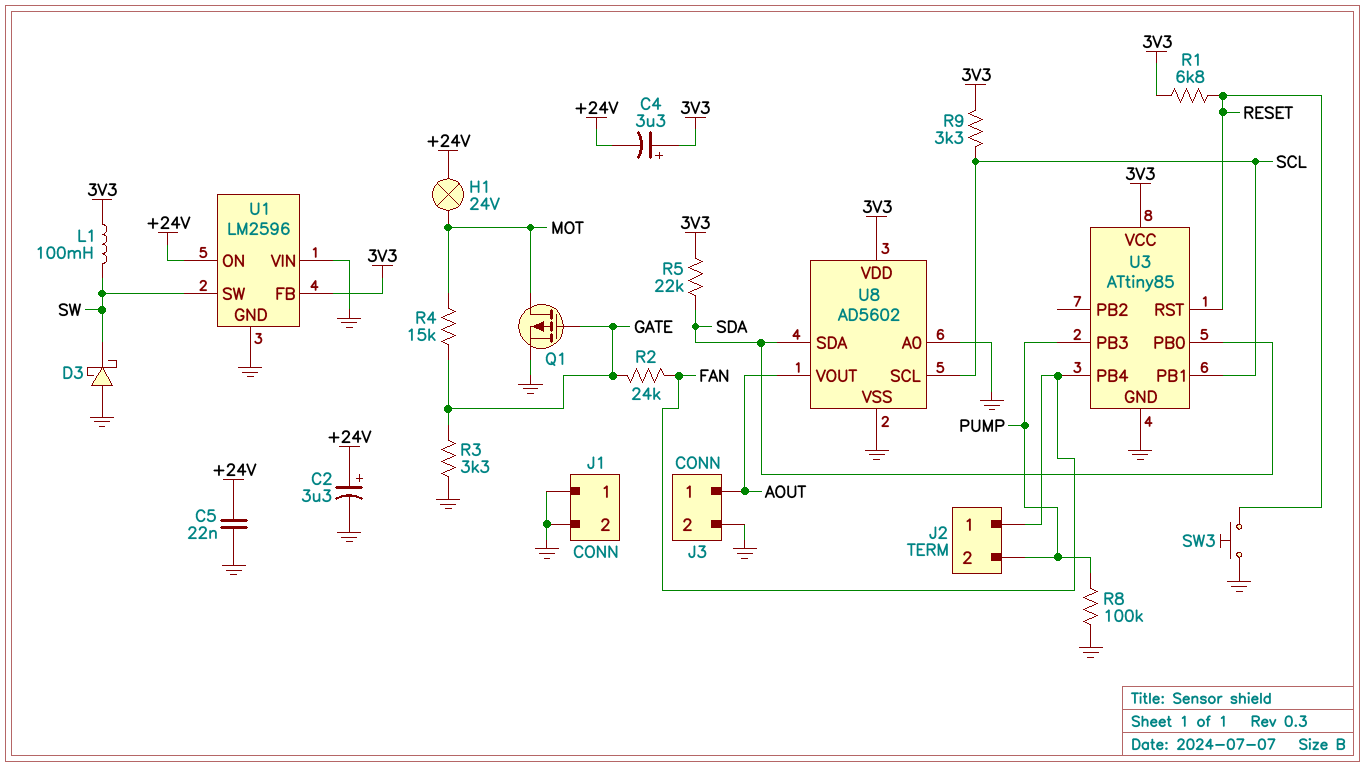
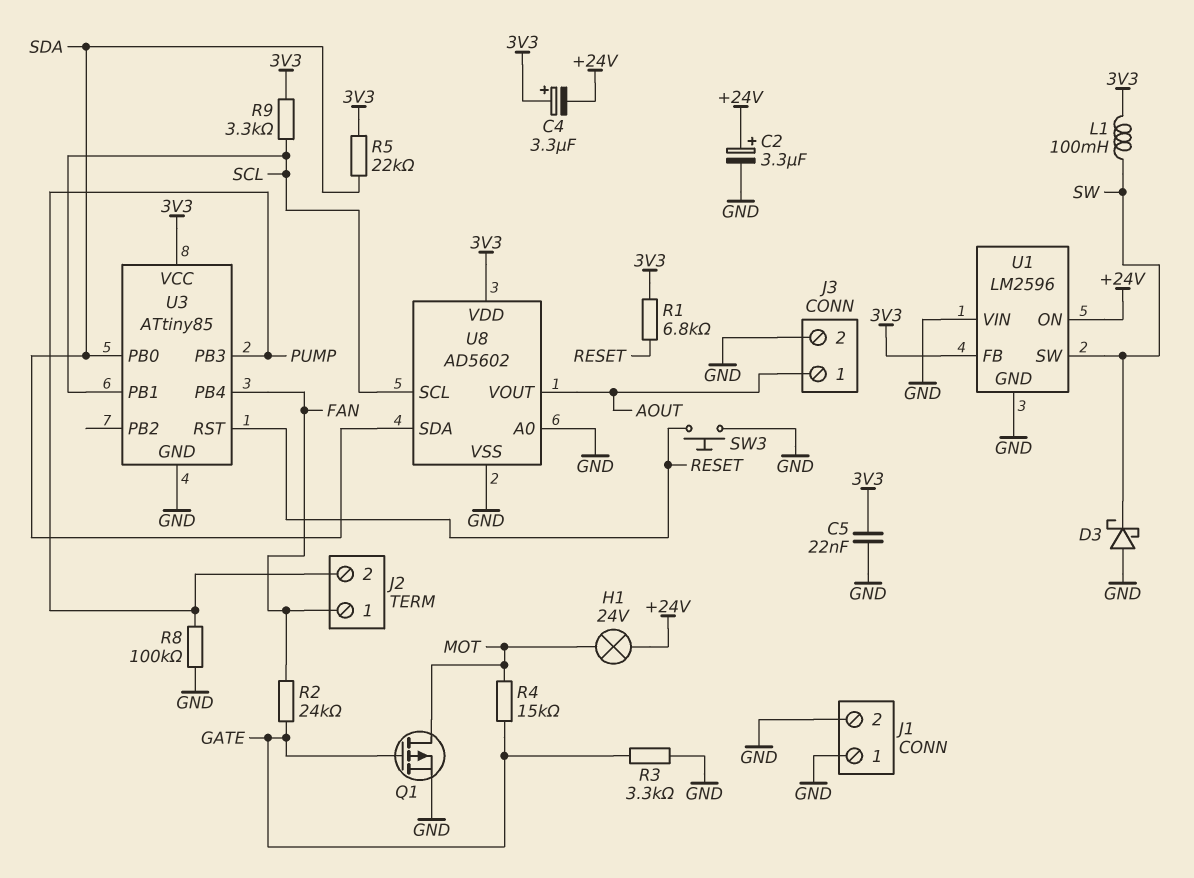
C5: 22nF (+24V, GND) -> 22nF (3V3, GND)

